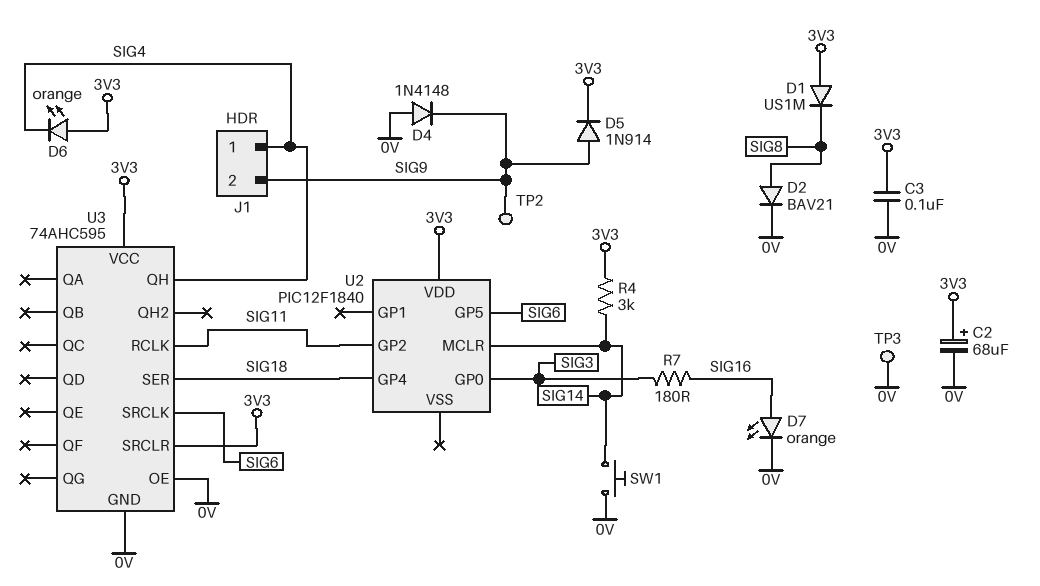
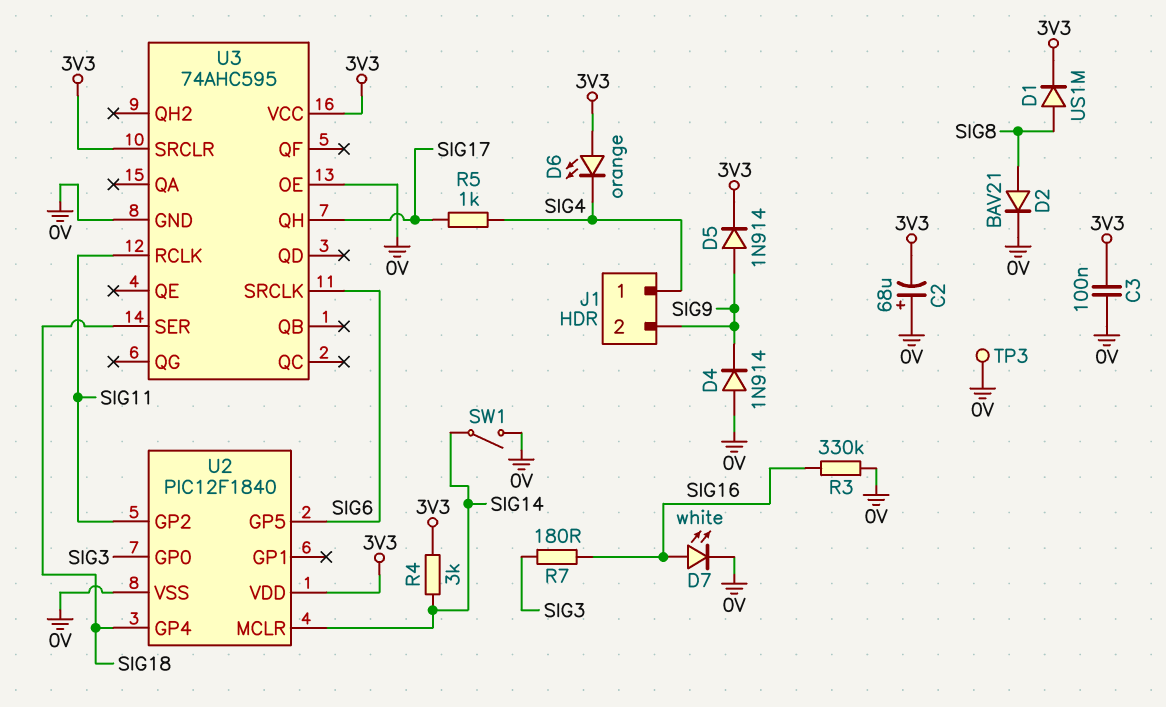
C2: 68uF (plus 3V3, minus 0V) -> 68uF (plus 0V, minus 3V3)
D1: diode US1M (A 3V3, K SIG8) -> diode US1M (A SIG8, K 3V3)
D4: diode 1N4148 (A 0V, K SIG9) -> diode 1N914 (A 0V, K SIG9)
D7: LED orange (A SIG16, K 0V) -> LED white (A SIG16, K 0V)
R3: none -> 330k (0V, SIG16)
R5: none -> 1k (SIG4, SIG17)
SW1: button (0V, SIG14) -> switch (0V, SIG14)
TP2: test point (SIG9) -> none
U2 pin VSS: none -> 0V
U3 pin QH: SIG4 -> SIG17

